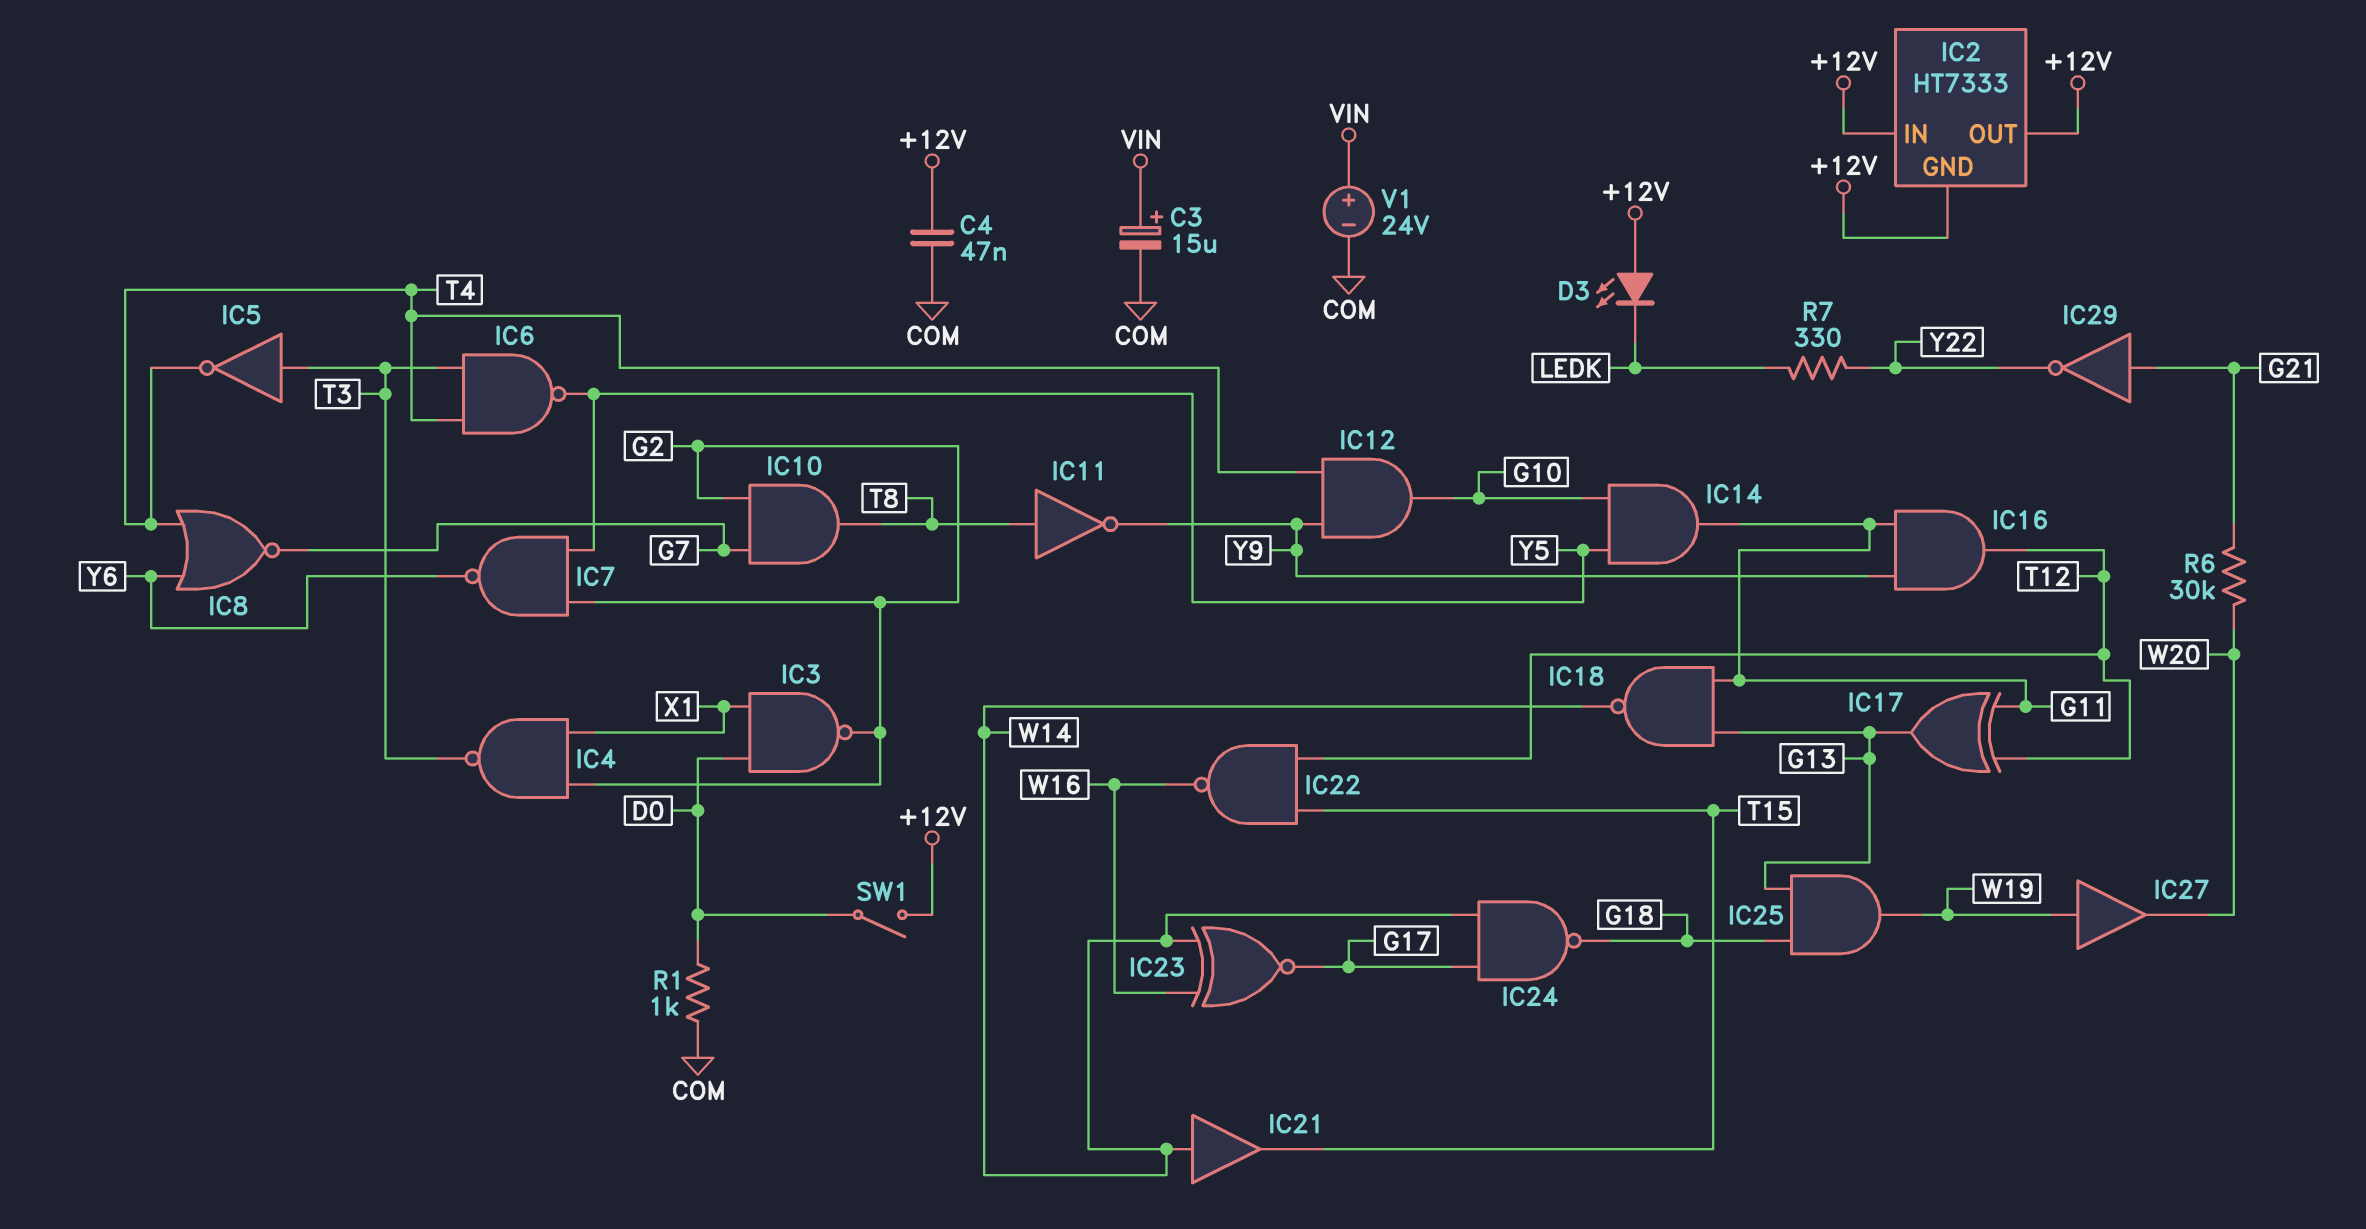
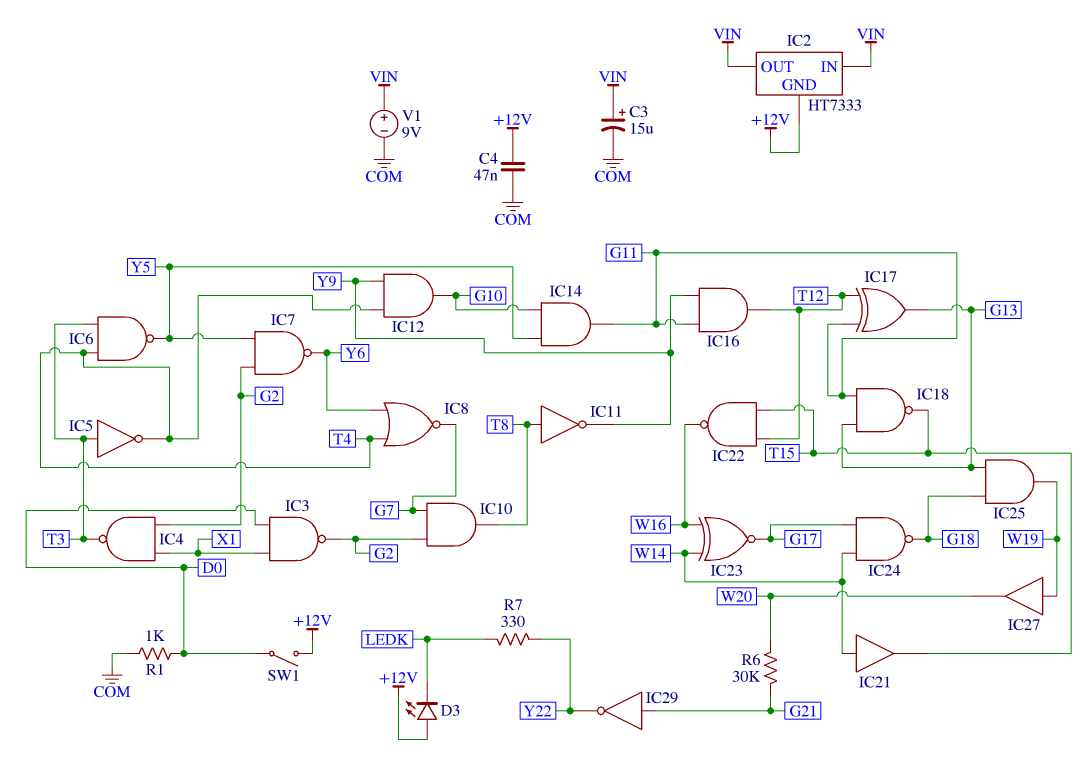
IC2 pin IN: +12V -> VIN
IC2 pin OUT: +12V -> VIN
IC18: NAND (in G11, in G13, out W14) -> NAND (in G11, in G13, out T15)
V1: 24V (plus VIN, minus COM) -> 9V (plus VIN, minus COM)

